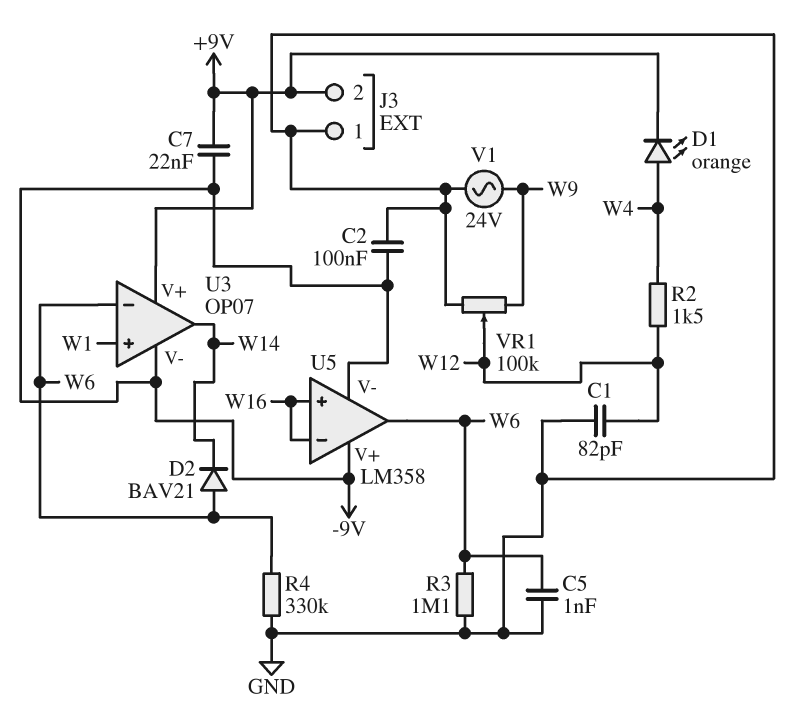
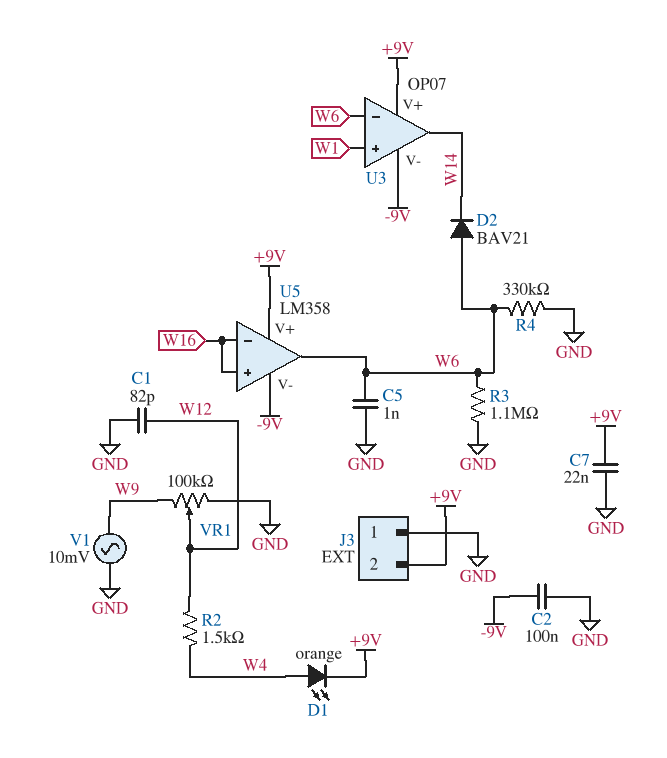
C7: 22nF (+9V, -9V) -> 22nF (+9V, GND)
U5 pin V+: -9V -> +9V
V1: AC 24V (GND, W9) -> AC 10mV (GND, W9)

